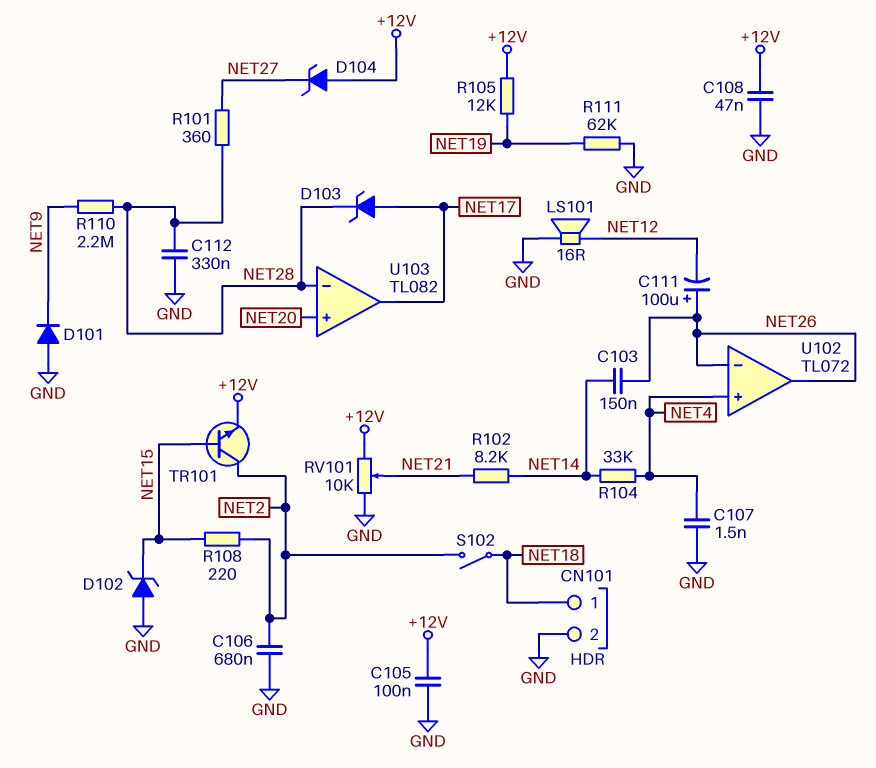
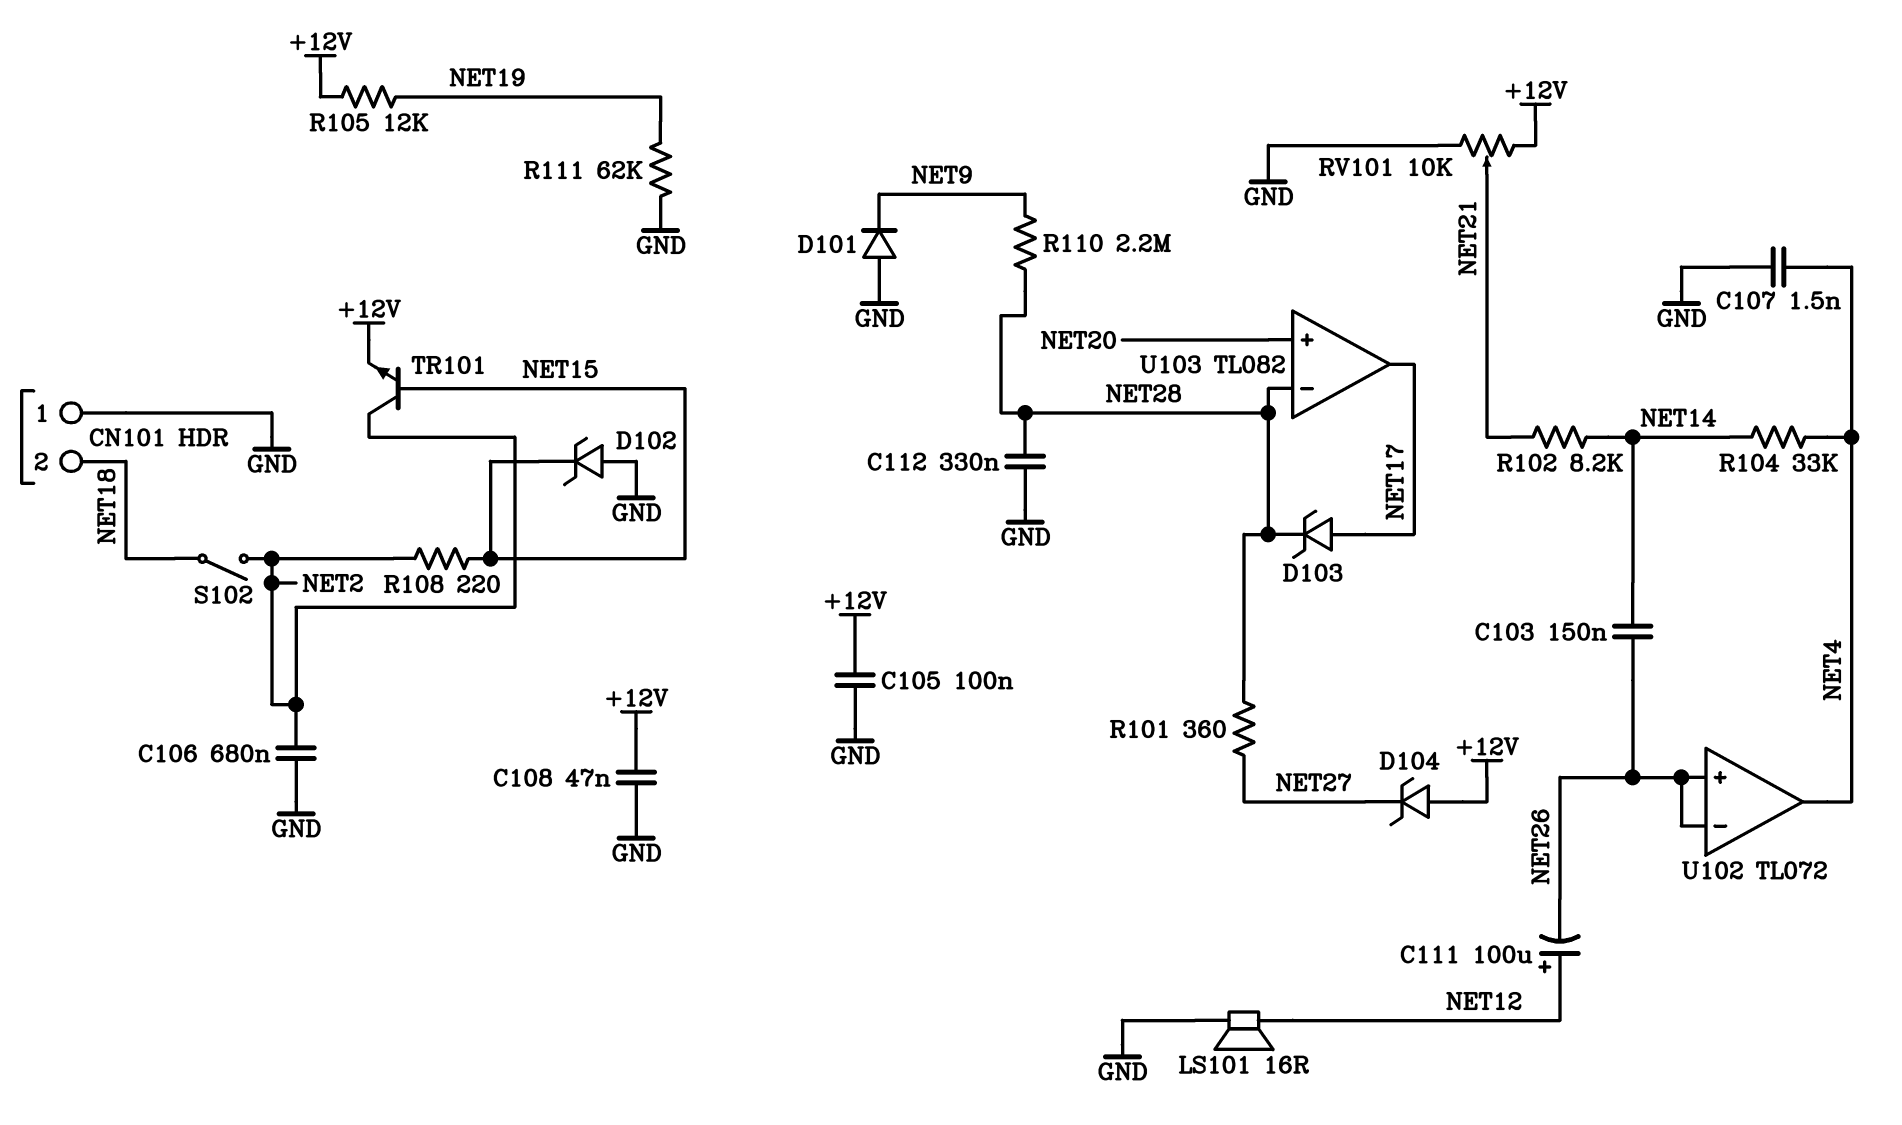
C111: 100uF (plus NET26, minus NET12) -> 100uF (plus NET12, minus NET26)
CN101 pin 1: NET18 -> GND
CN101 pin 2: GND -> NET18
U102 pin in+: NET4 -> NET26
U102 pin out: NET26 -> NET4

